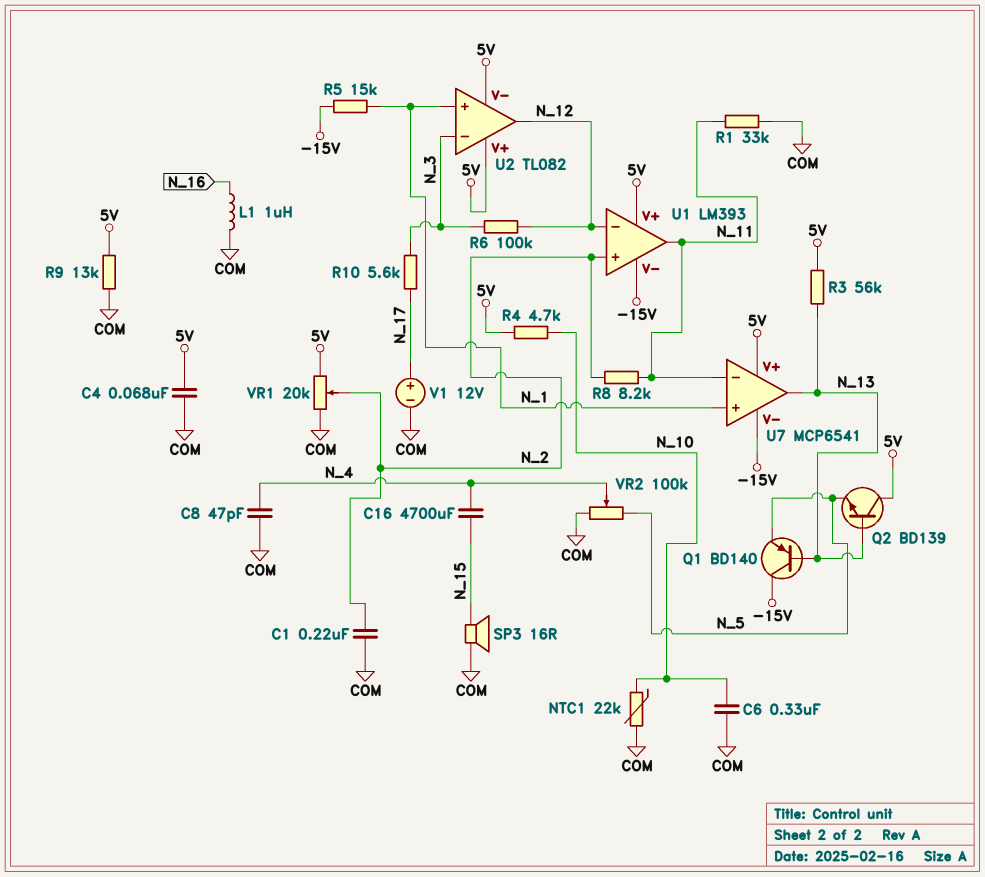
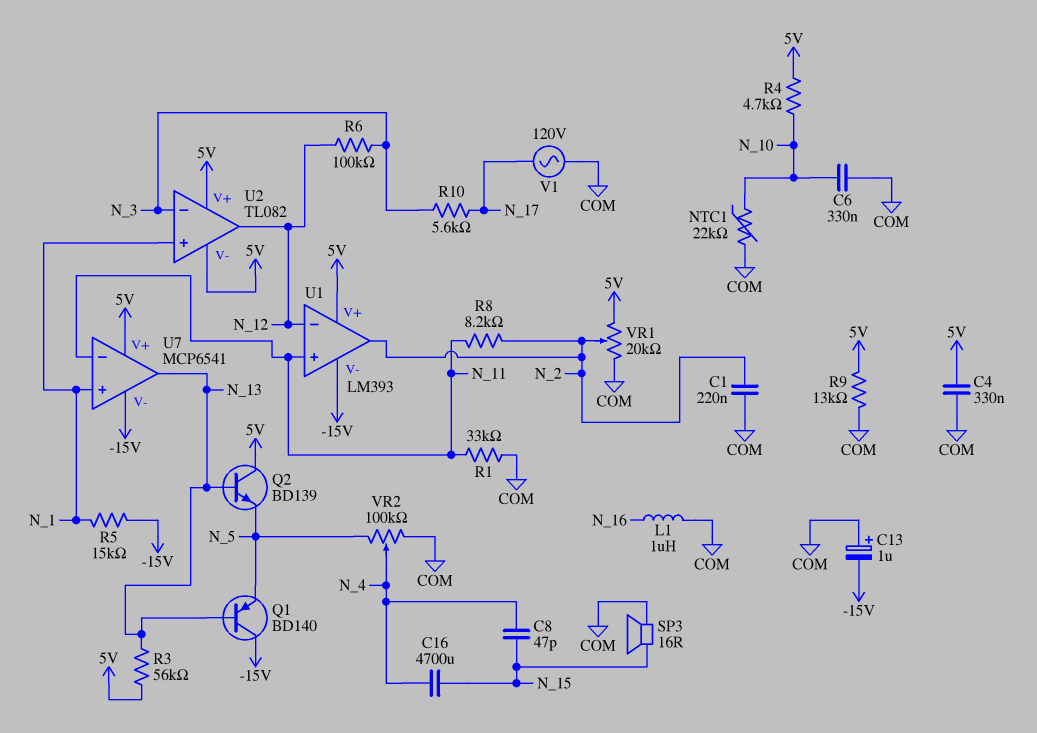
C4: 68nF (5V, COM) -> 330nF (5V, COM)
C8: 47pF (COM, N_4) -> 47pF (N_4, N_15)
C13: none -> 1uF (plus COM, minus -15V)
U1 pin in+: N_2 -> N_11
U1 pin out: N_11 -> N_2
V1: 12V (plus N_17, minus COM) -> AC 120V (COM, N_17)

